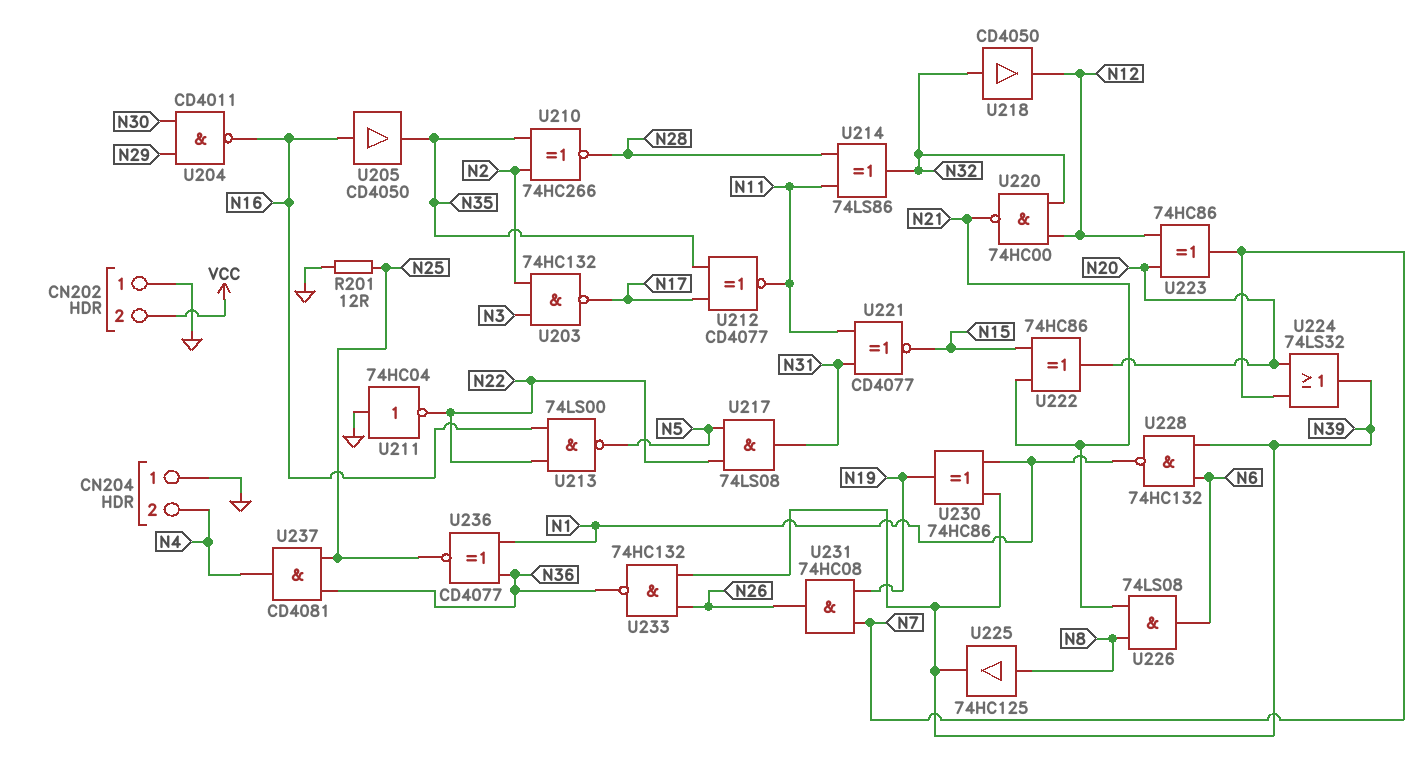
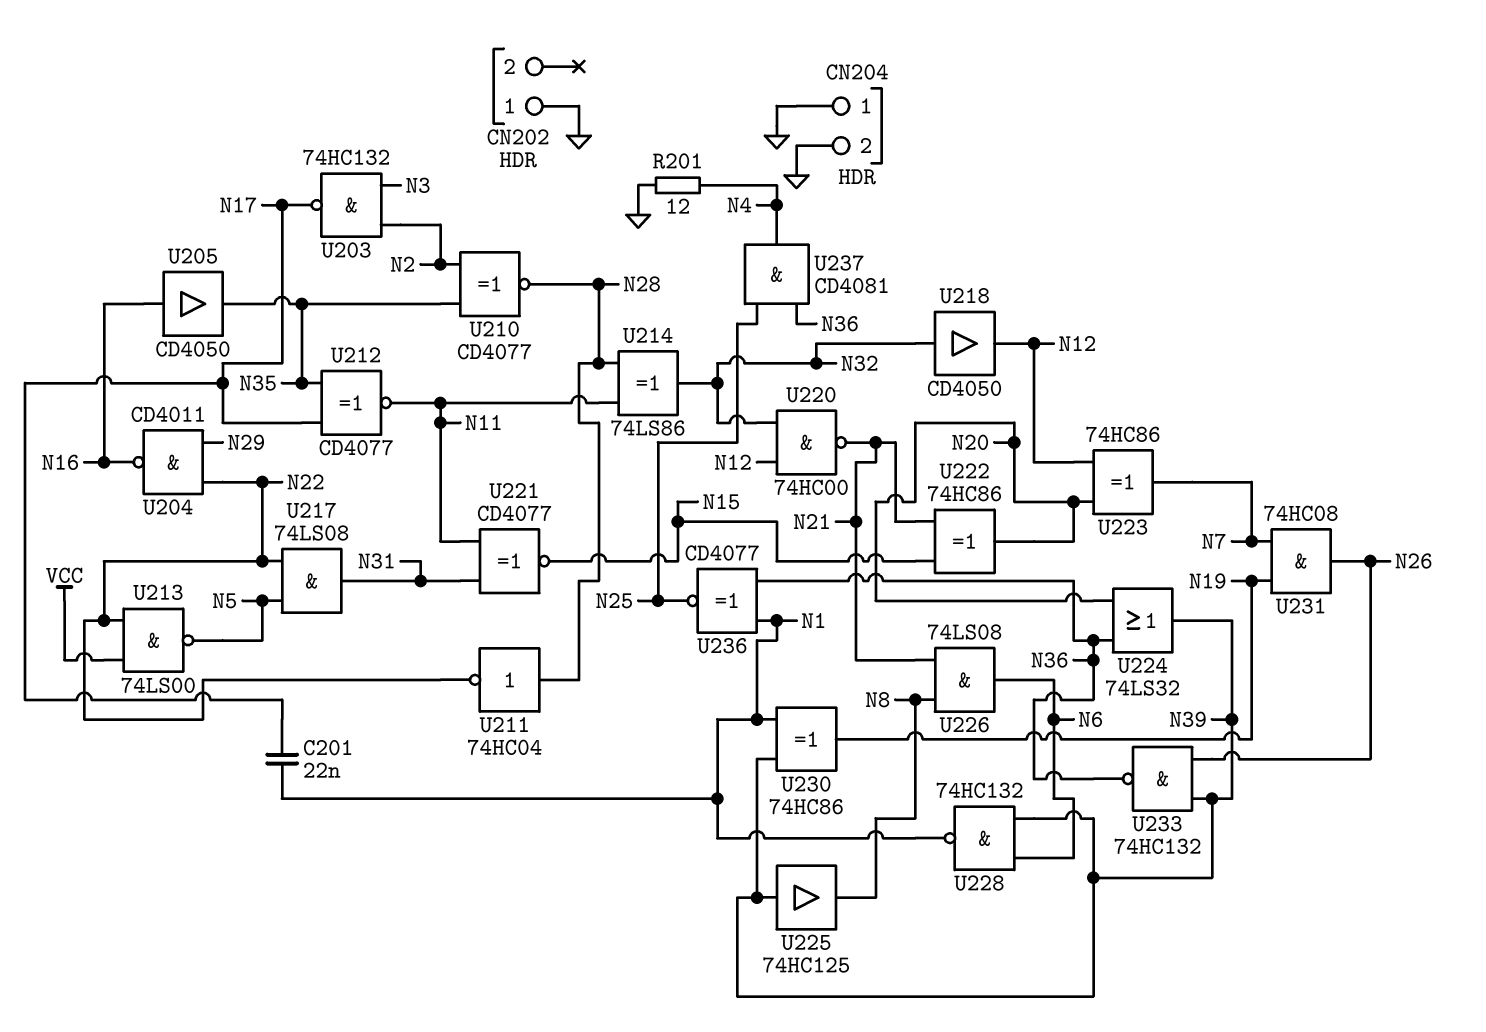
C201: none -> 22nF (N1, N17)
CN202 pin 2: VCC -> none
CN204 pin 2: N4 -> GND
R201: 12 (GND, N25) -> 12 (GND, N4)
U204: NAND CD4011 (in N29, in N30, out N16) -> NAND CD4011 (in N22, in N29, out N16)
U210: XNOR 74HC266 (in N2, in N35, out N28) -> XNOR CD4077 (in N2, in N35, out N28)
U211: NOT 74HC04 (in GND, out N22) -> NOT 74HC04 (in N28, out N22)
U213: NAND 74LS00 (in N16, in N22, out N5) -> NAND 74LS00 (in N22, in VCC, out N5)
U224: OR 74LS32 (in N7, in N20, out N39) -> OR 74LS32 (in N20, in N36, out N39)
U225: buffer 74HC125 (in N8, out N39) -> buffer 74HC125 (in N39, out N8)

